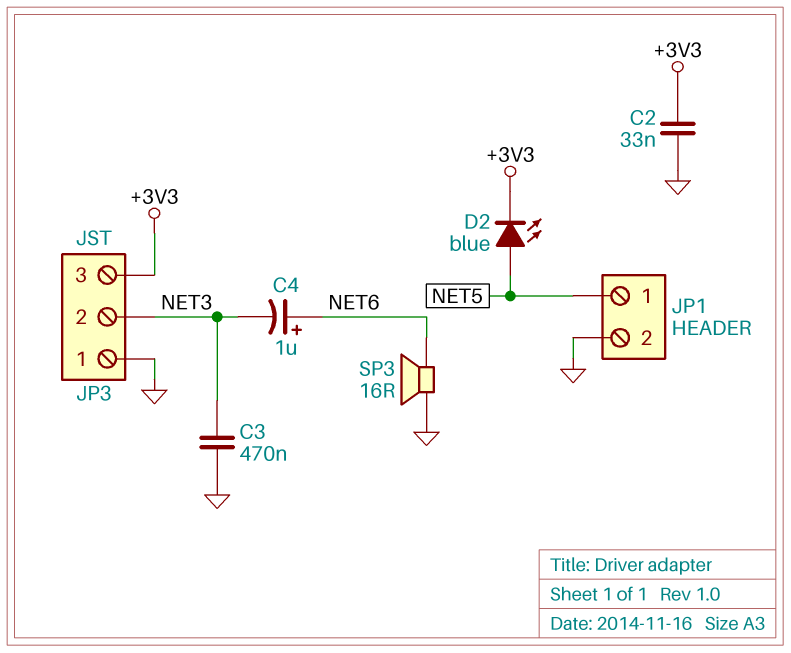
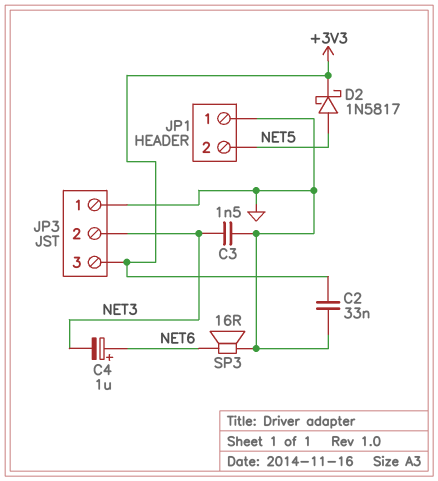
C3: 470nF (GND, NET3) -> 1.5nF (GND, NET3)
D2: LED blue (A NET5, K +3V3) -> schottky 1N5817 (A NET5, K +3V3)
JP1 pin 1: NET5 -> GND
JP1 pin 2: GND -> NET5

